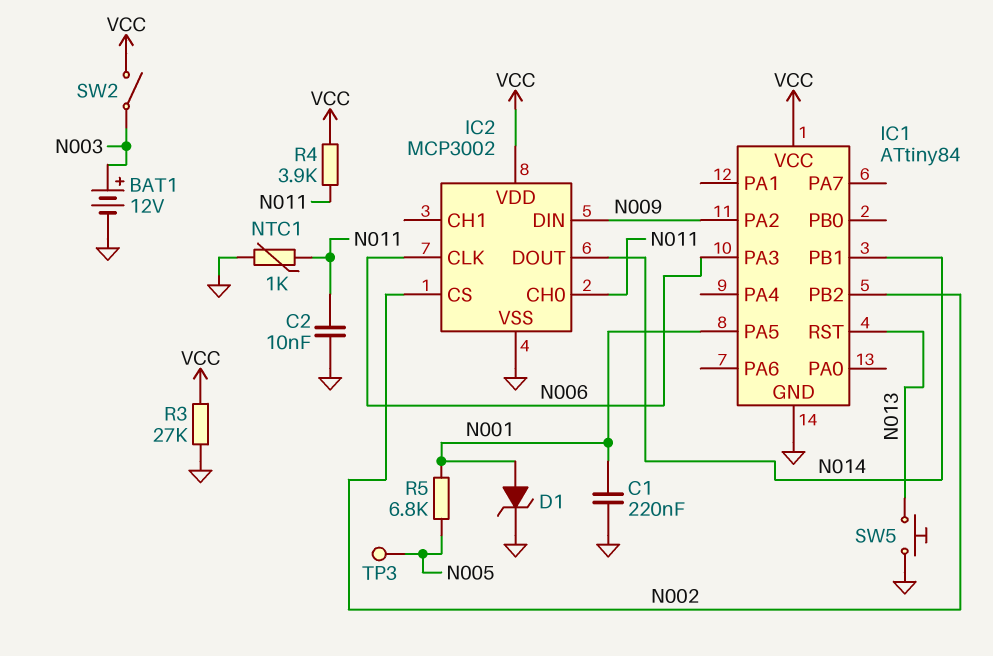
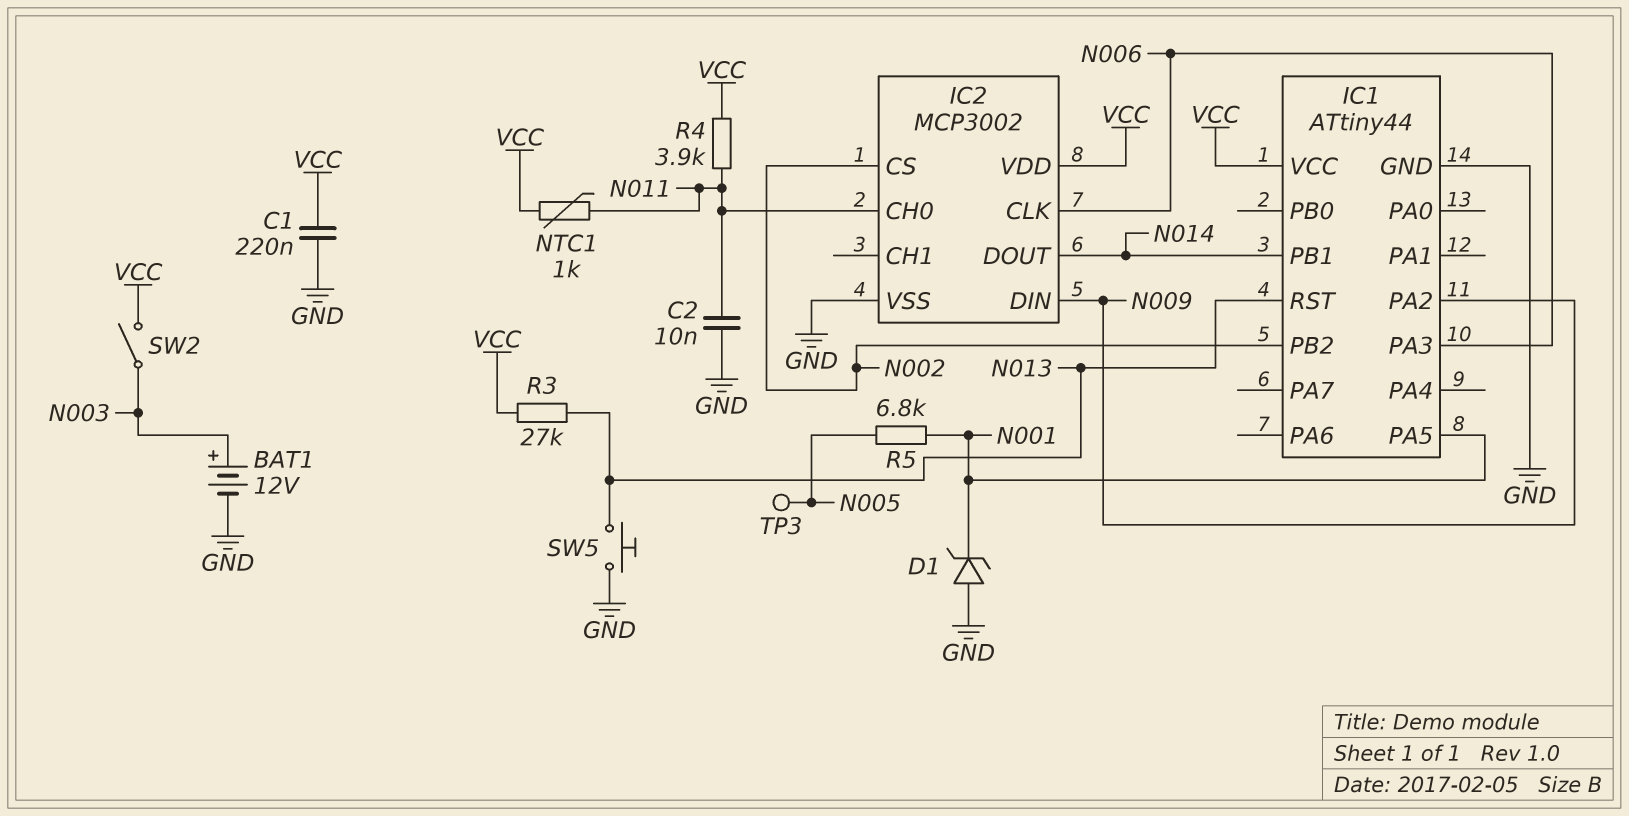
C1: 220nF (GND, N001) -> 220nF (GND, VCC)
D1: zener (A N001, K GND) -> zener (A GND, K N001)
IC1: ATtiny84 -> ATtiny44
NTC1: 1k (GND, N011) -> 1k (N011, VCC)
R3: 27k (GND, VCC) -> 27k (N013, VCC)

